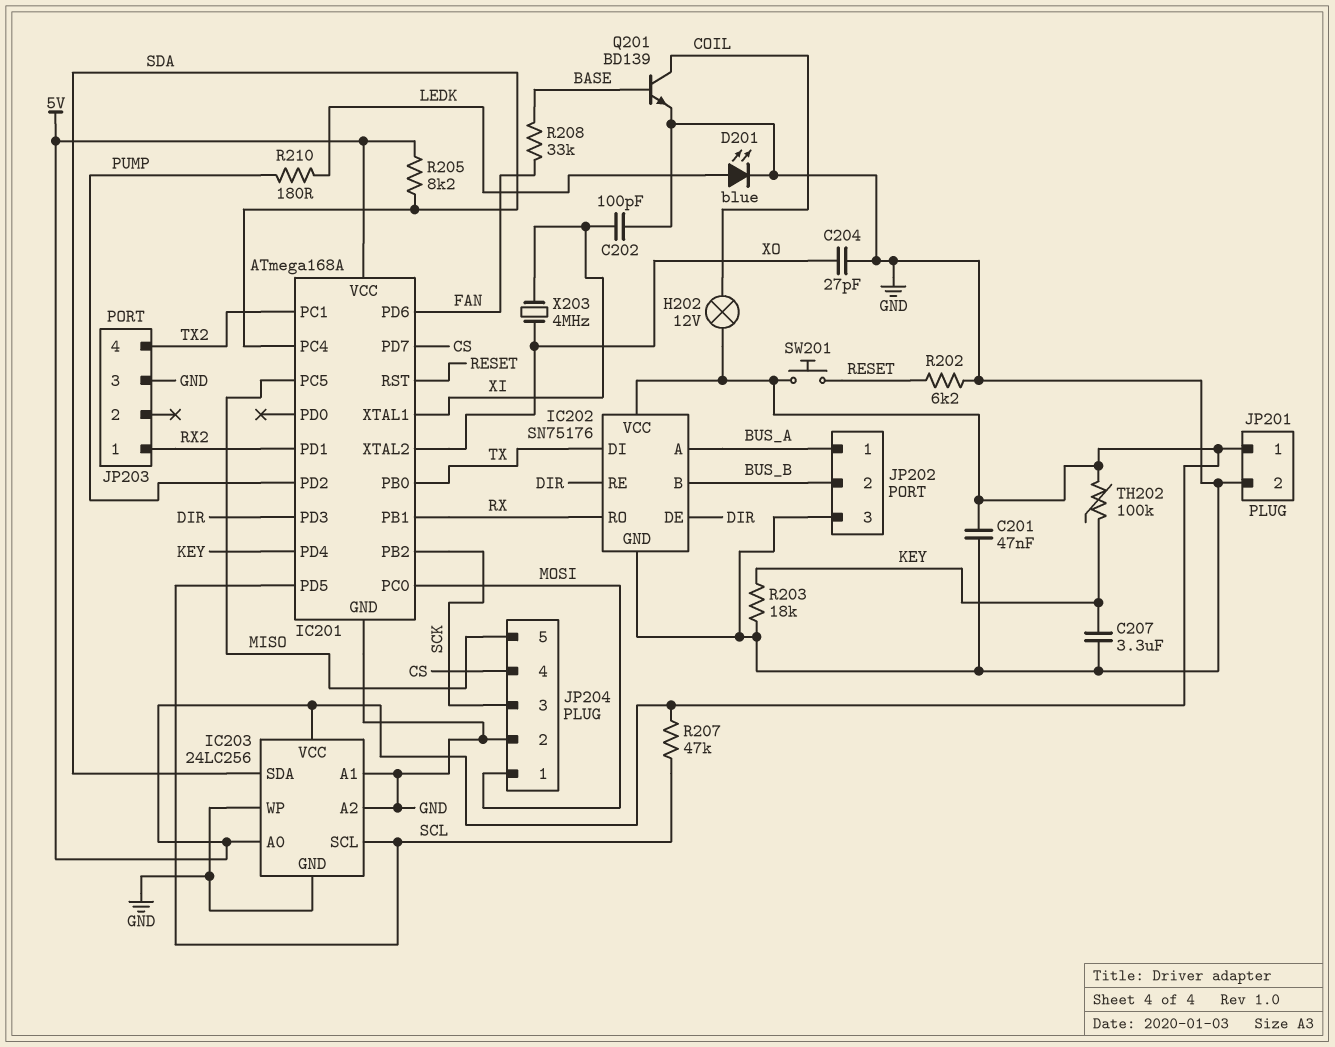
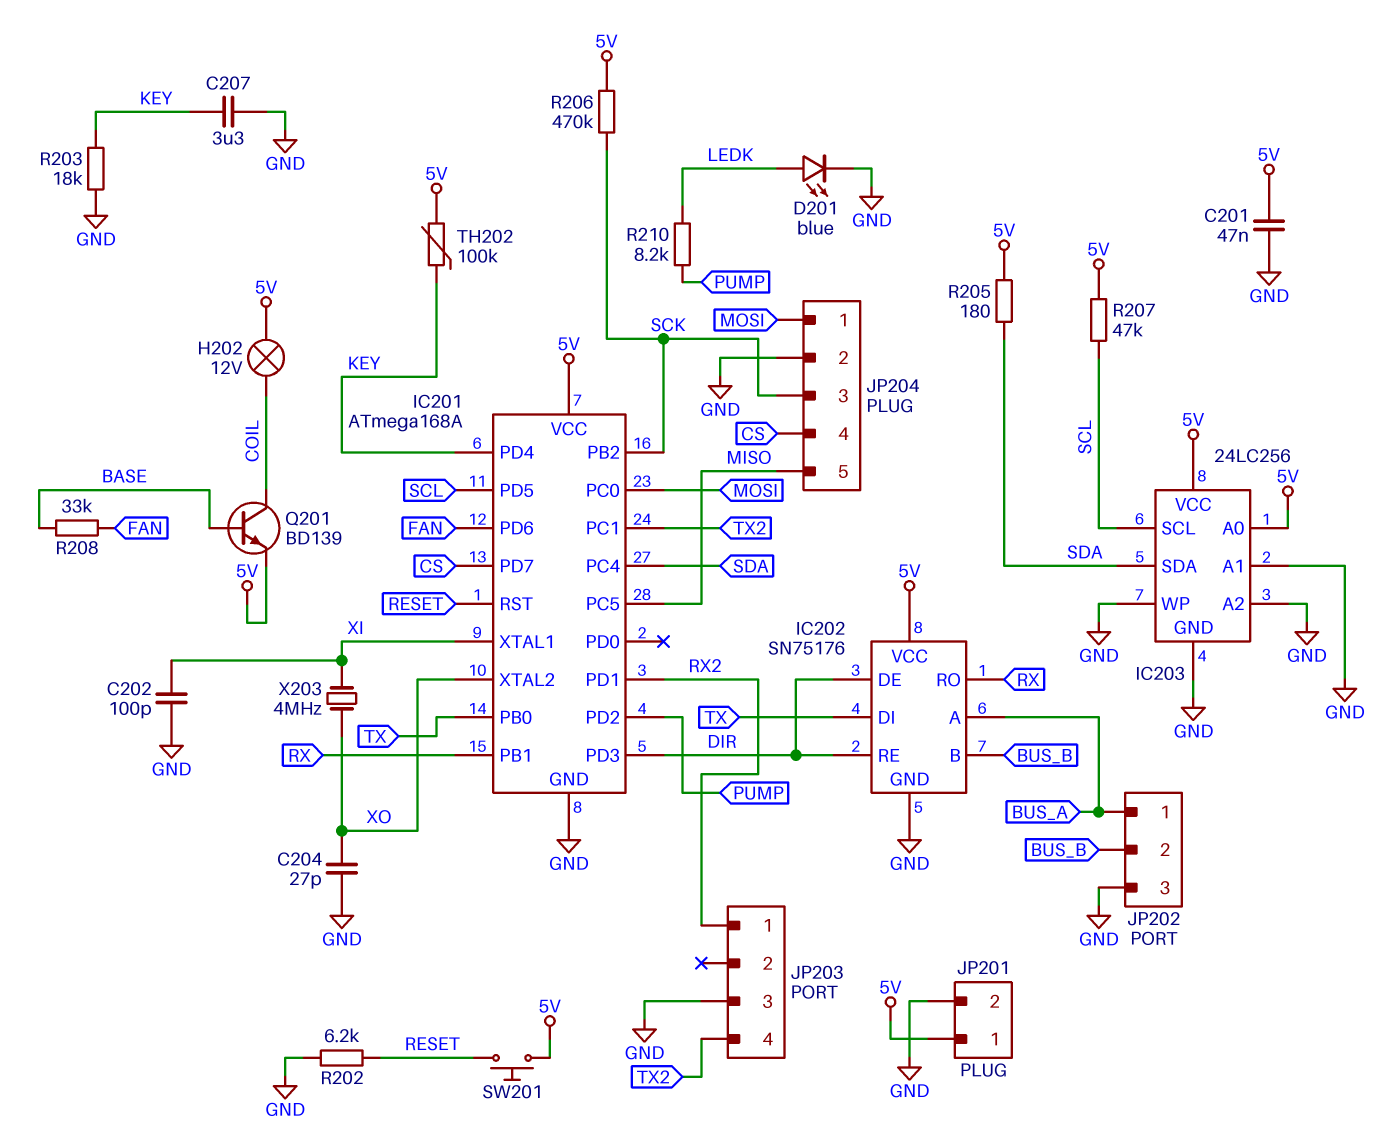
Q201: NPN BD139 (B BASE, C COIL, E GND) -> NPN BD139 (B BASE, C COIL, E 5V)
R205: 8.2k (5V, SDA) -> 180 (5V, SDA)
R206: none -> 470k (5V, SCK)
R210: 180 (LEDK, PUMP) -> 8.2k (LEDK, PUMP)

